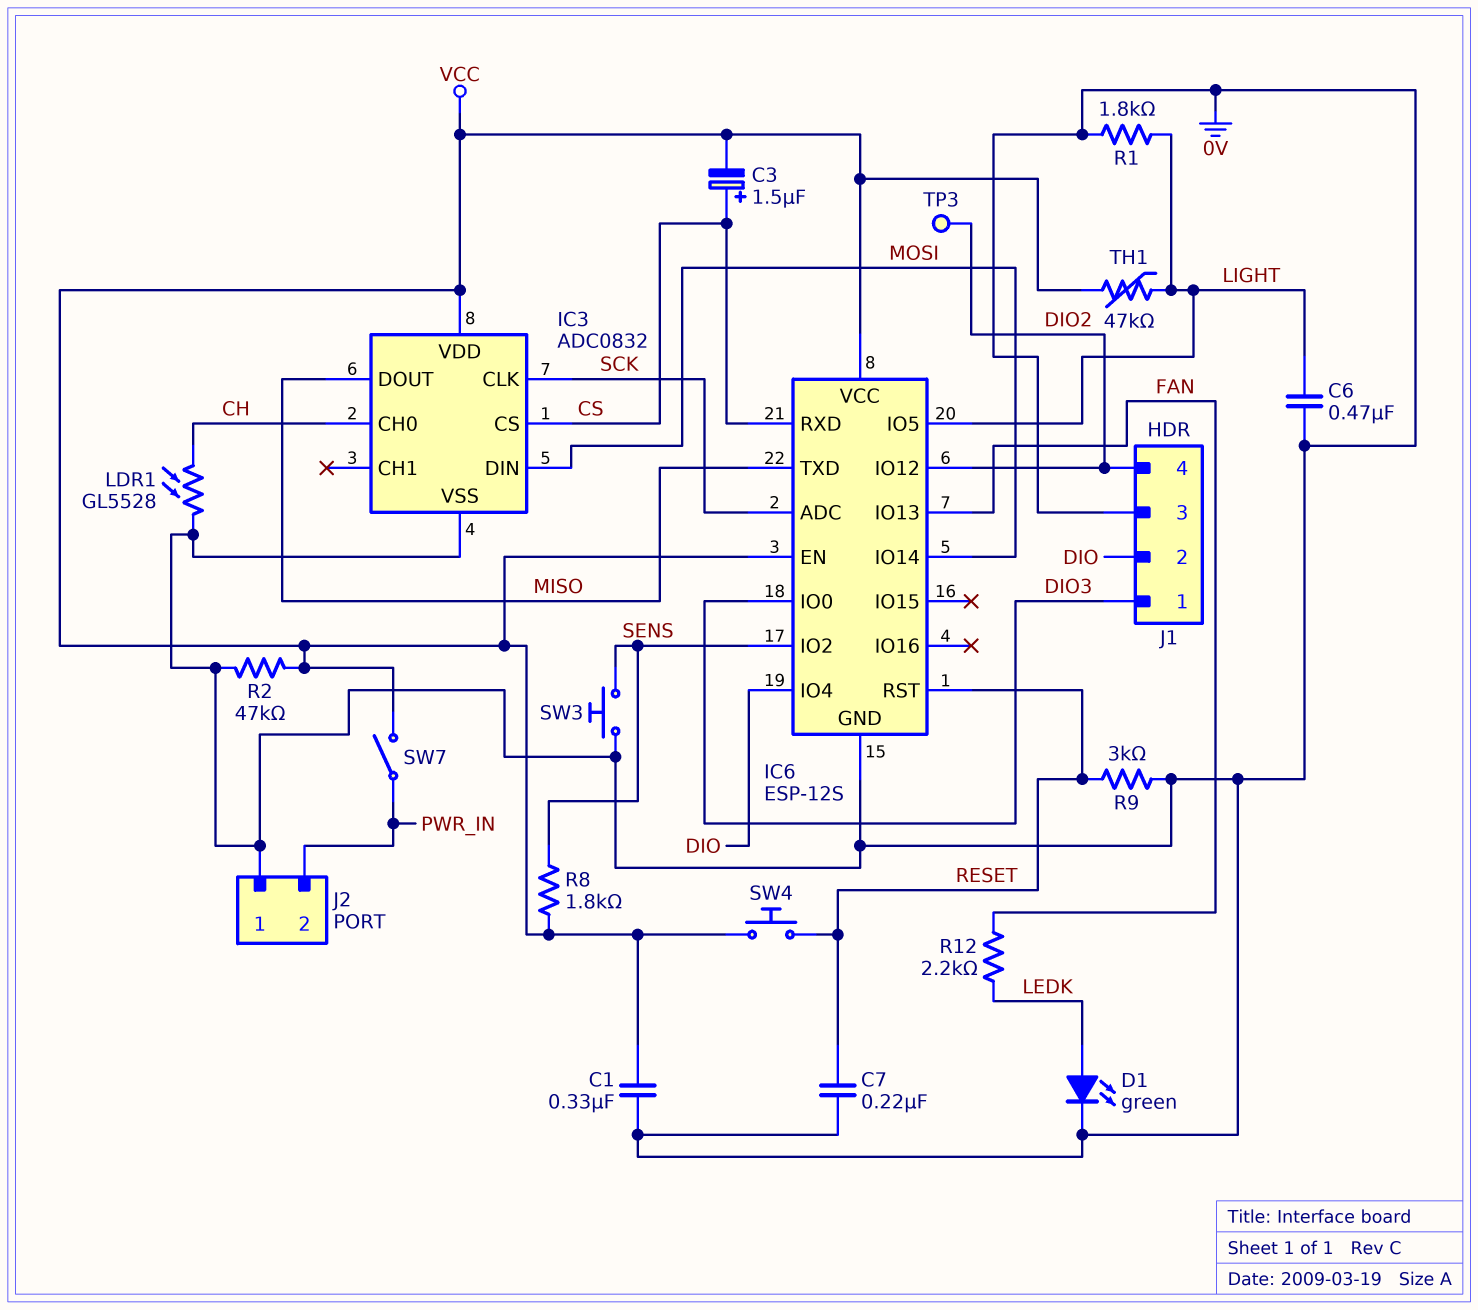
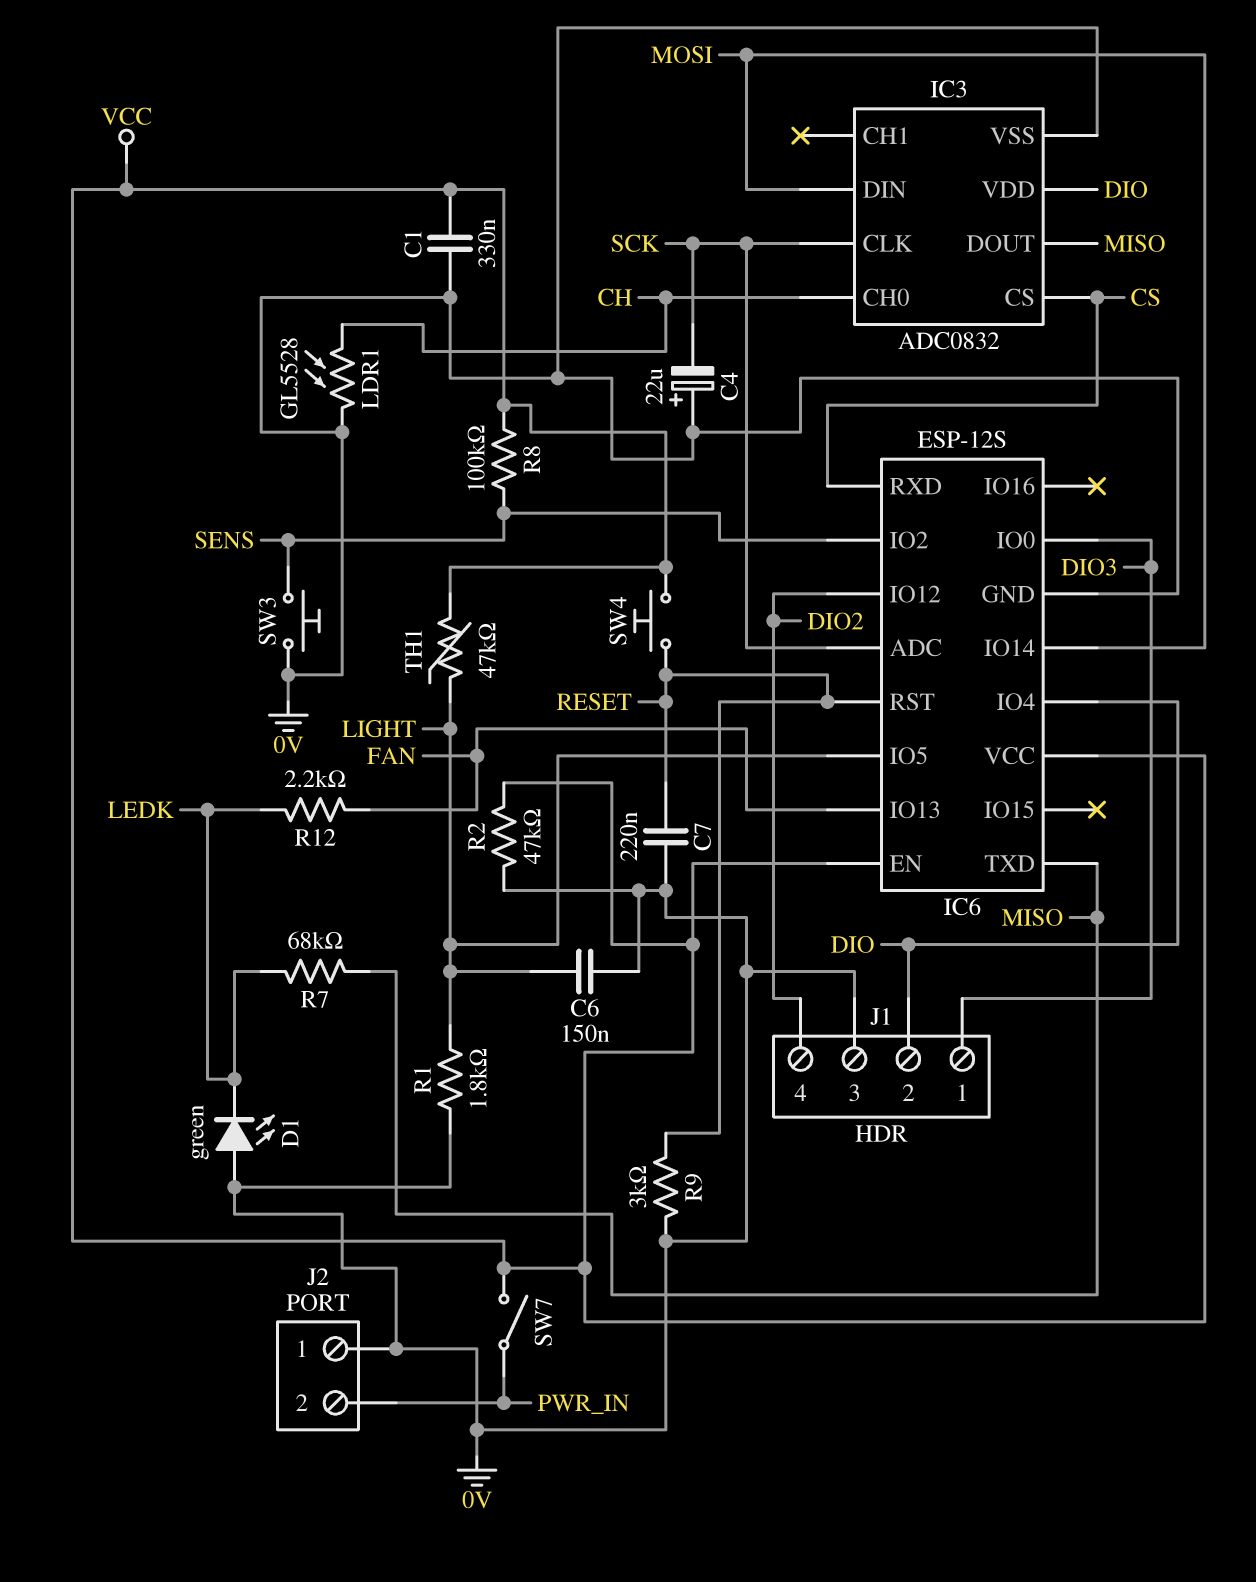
C3: 1.5uF (plus CS, minus VCC) -> none
C4: none -> 22uF (plus 0V, minus SCK)
C6: 470nF (0V, LIGHT) -> 150nF (0V, LIGHT)
D1: LED green (A LEDK, K 0V) -> LED green (A 0V, K LEDK)
IC3 pin VDD: VCC -> DIO
R7: none -> 68k (LEDK, MISO)
R8: 1.8k (SENS, VCC) -> 100k (SENS, VCC)
TP3: test point (DIO2) -> none

